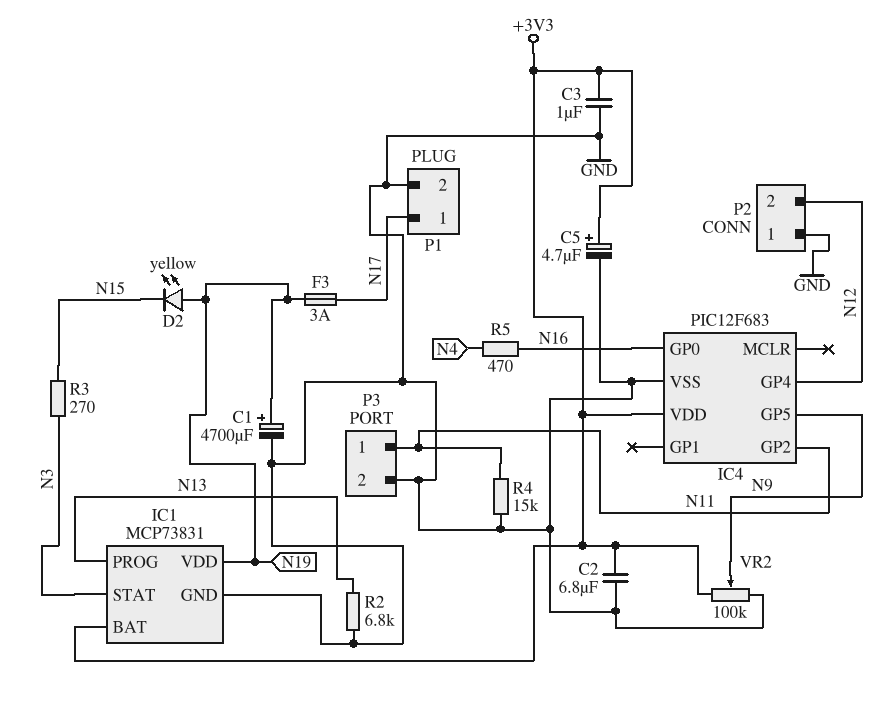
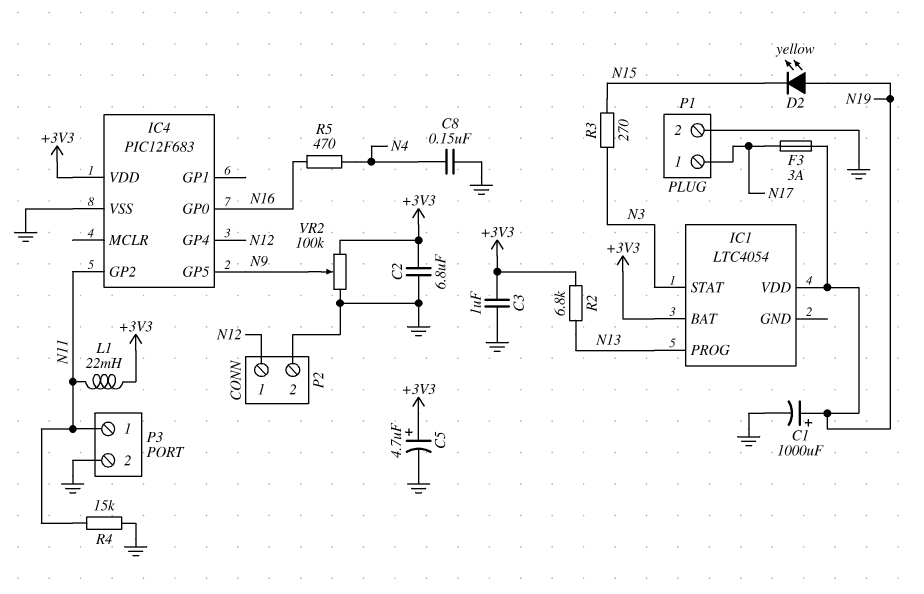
C1: 4700uF (plus N19, minus GND) -> 1000uF (plus N19, minus GND)
C8: none -> 150nF (GND, N4)
IC1: MCP73831 -> LTC4054
IC1 pin GND: GND -> none
L1: none -> 22mH (+3V3, N11)
P2 pin 1: GND -> N12
P2 pin 2: N12 -> GND
R2: 6.8k (GND, N13) -> 6.8k (+3V3, N13)

